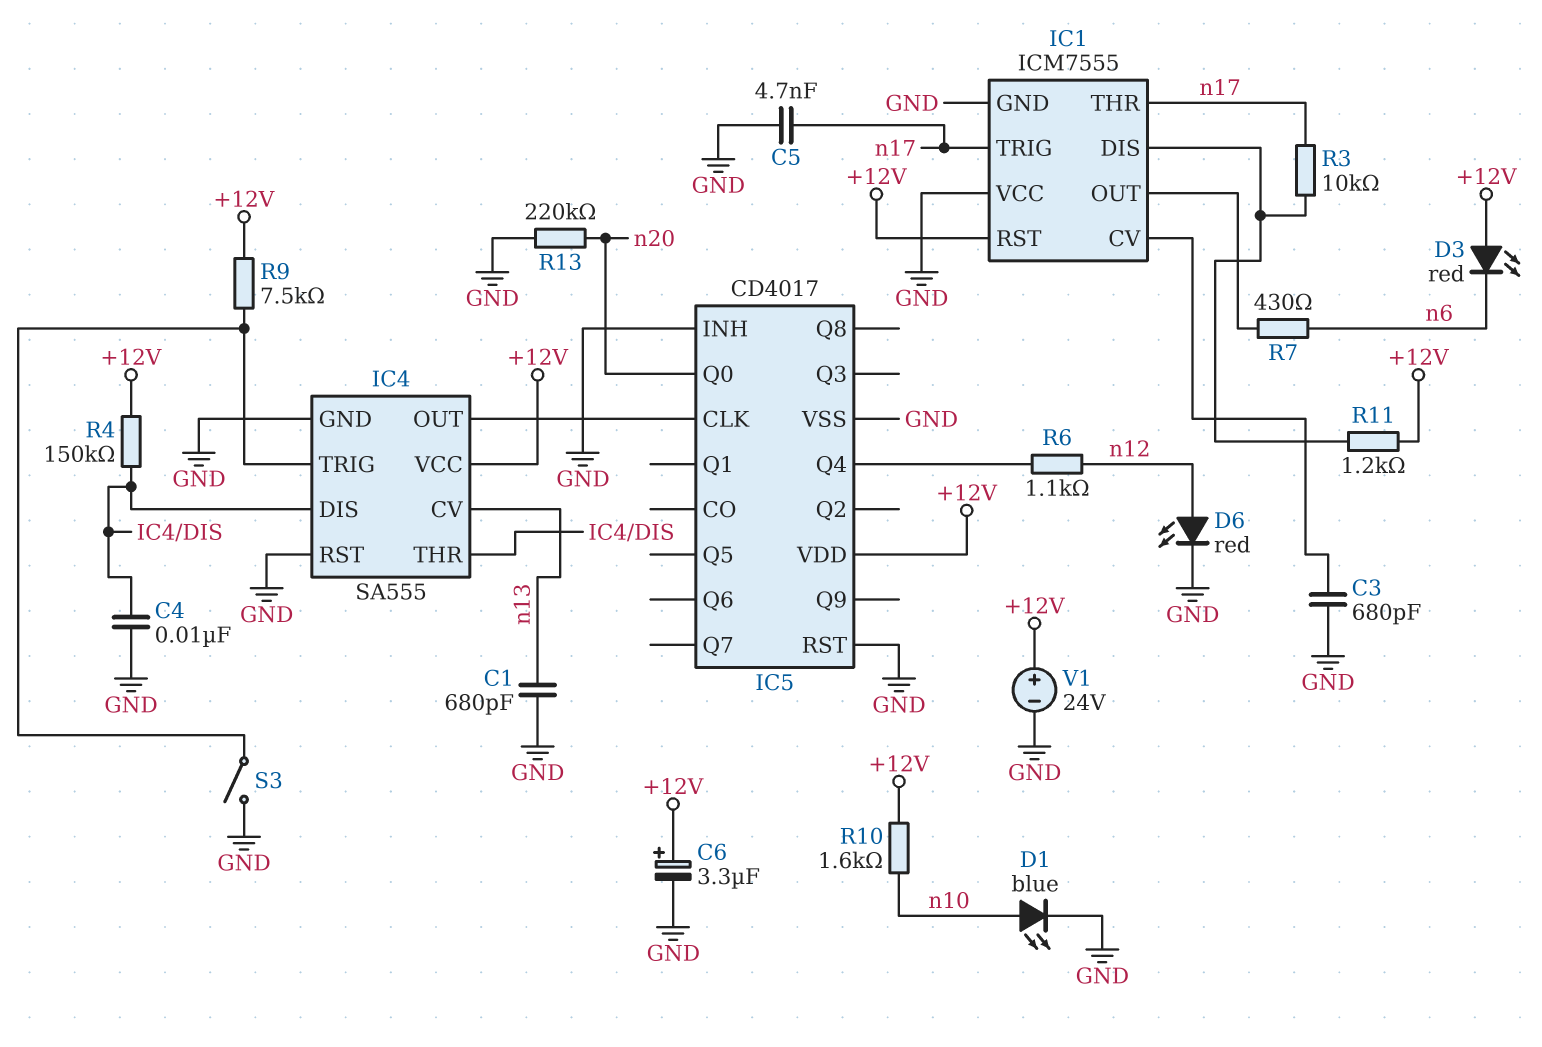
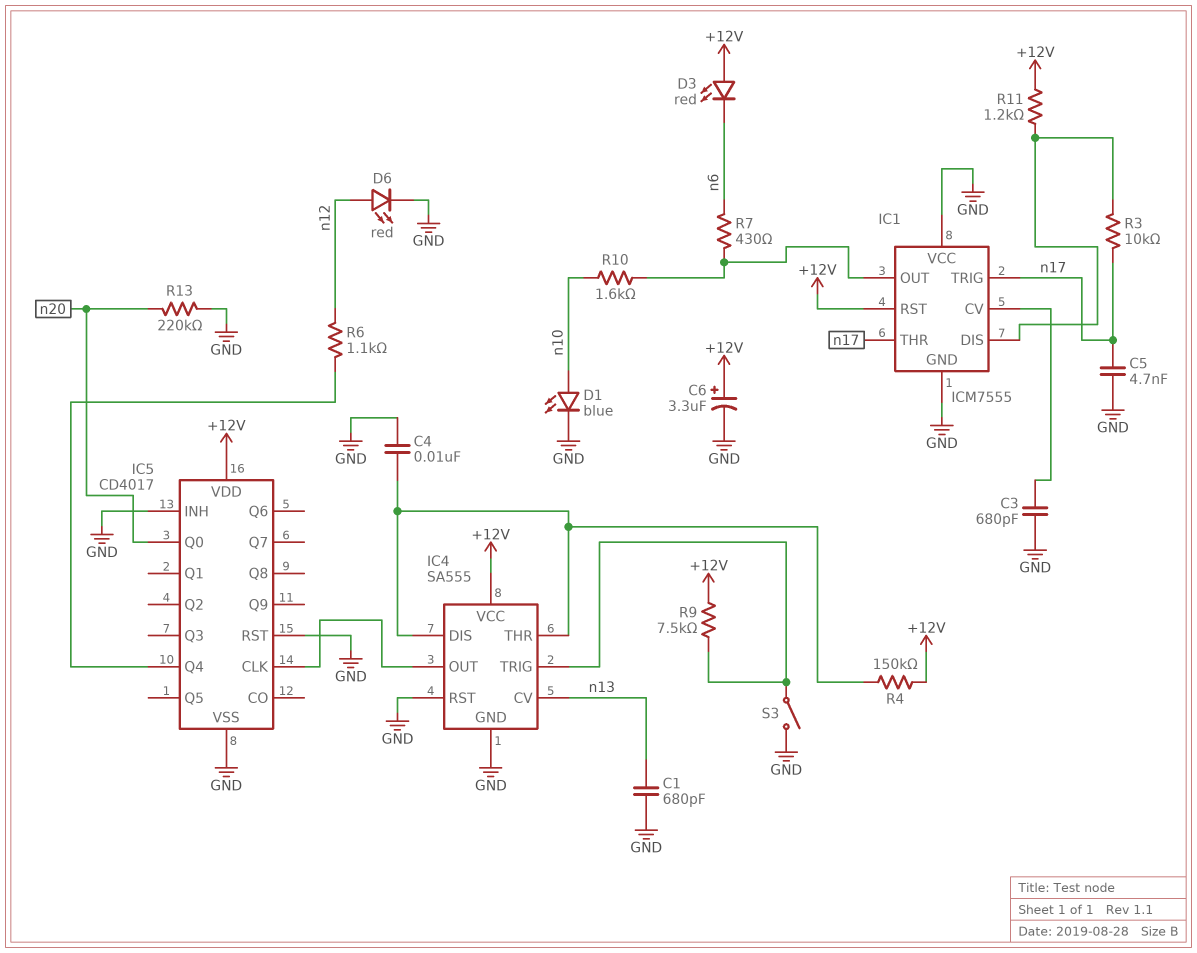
R10: 1.6k (+12V, n10) -> 1.6k (IC1/OUT, n10)
V1: 24V (plus +12V, minus GND) -> none

